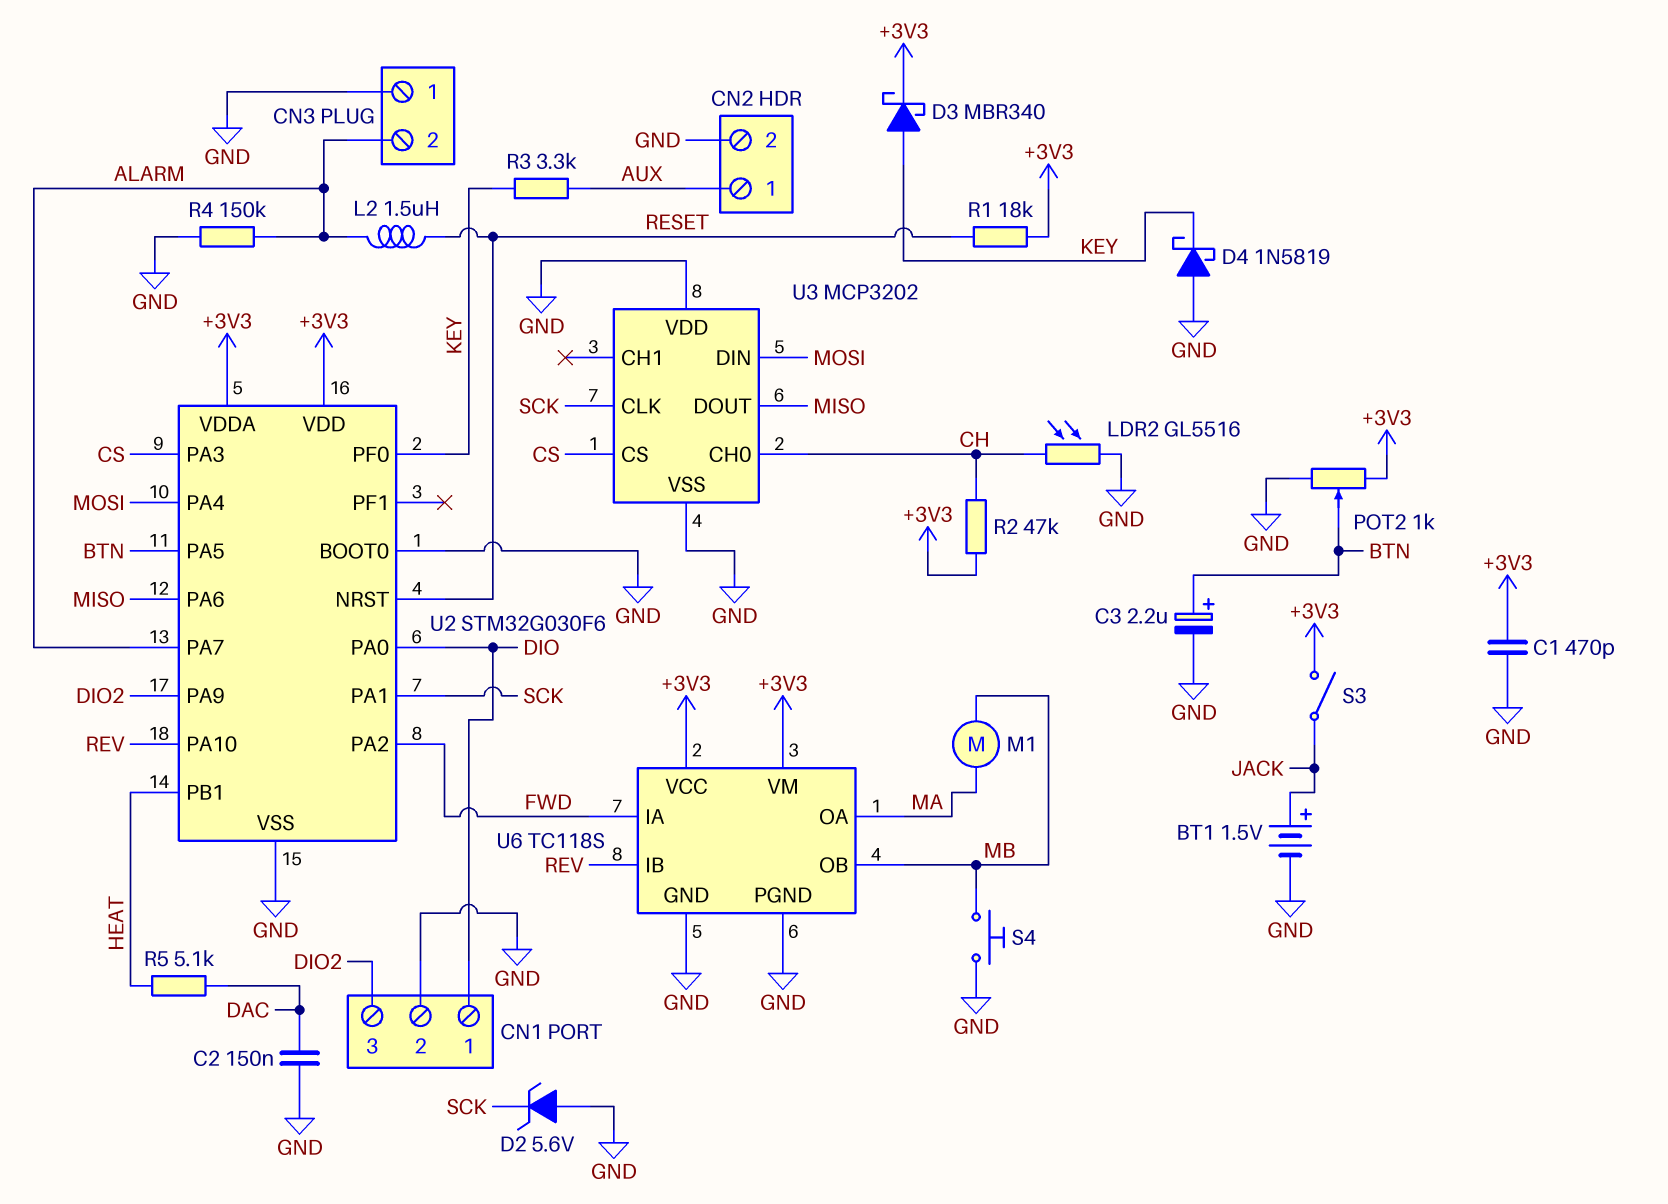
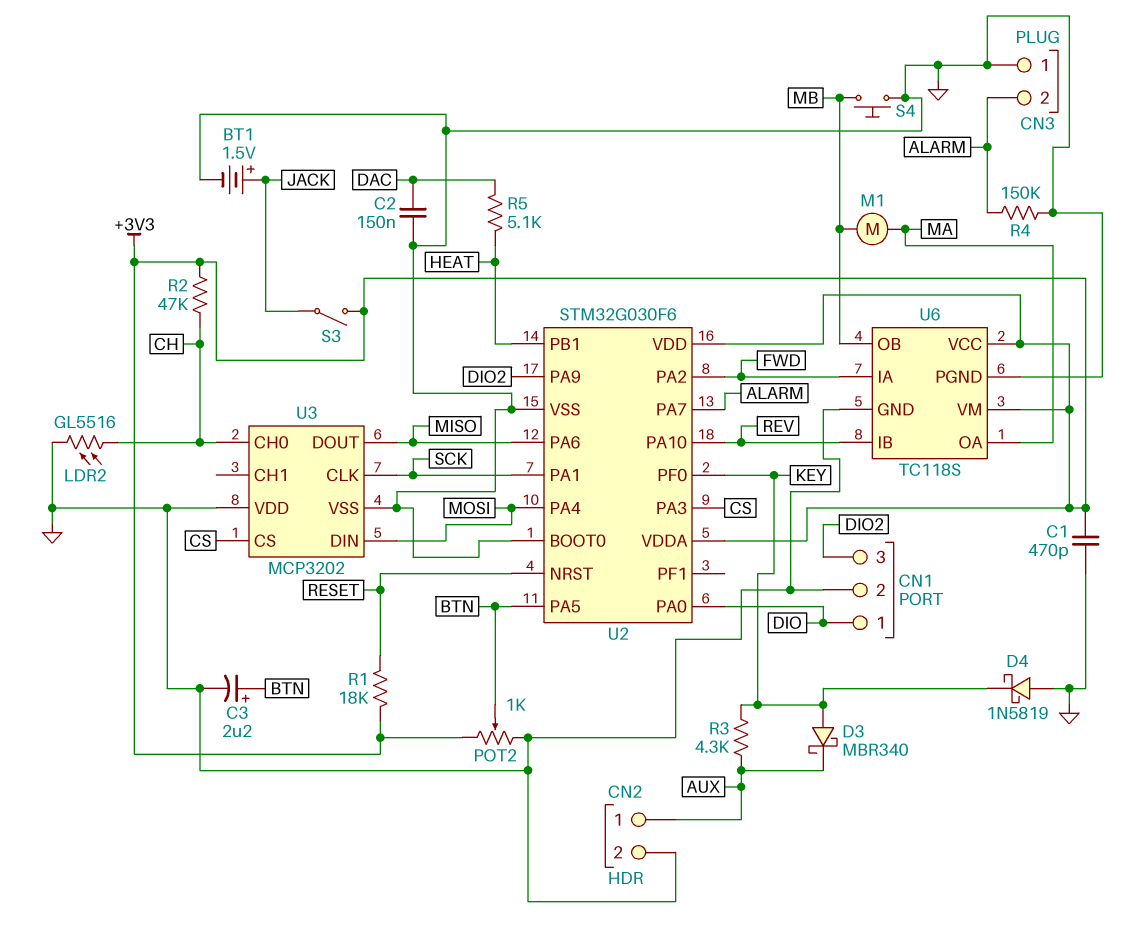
D2: zener 5.6V (A GND, K SCK) -> none
D3: schottky MBR340 (A KEY, K +3V3) -> schottky MBR340 (A KEY, K AUX)
L2: 1.5uH (ALARM, RESET) -> none
R3: 3.3k (AUX, KEY) -> 4.3k (AUX, KEY)

